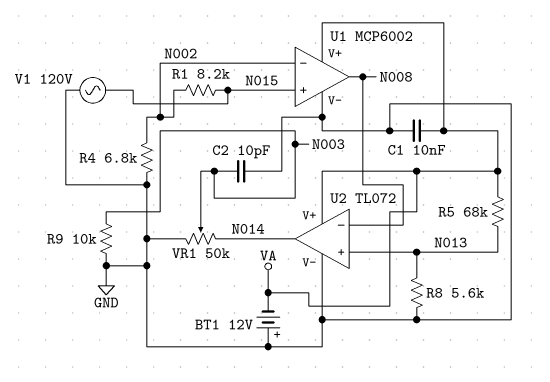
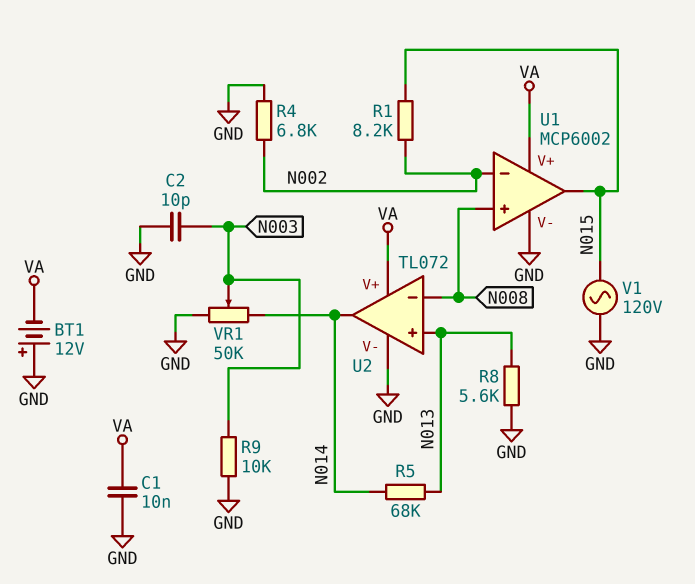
R5: 68k (N013, VA) -> 68k (N013, N014)
U1 pin in+: N015 -> N008
U1 pin out: N008 -> N015

